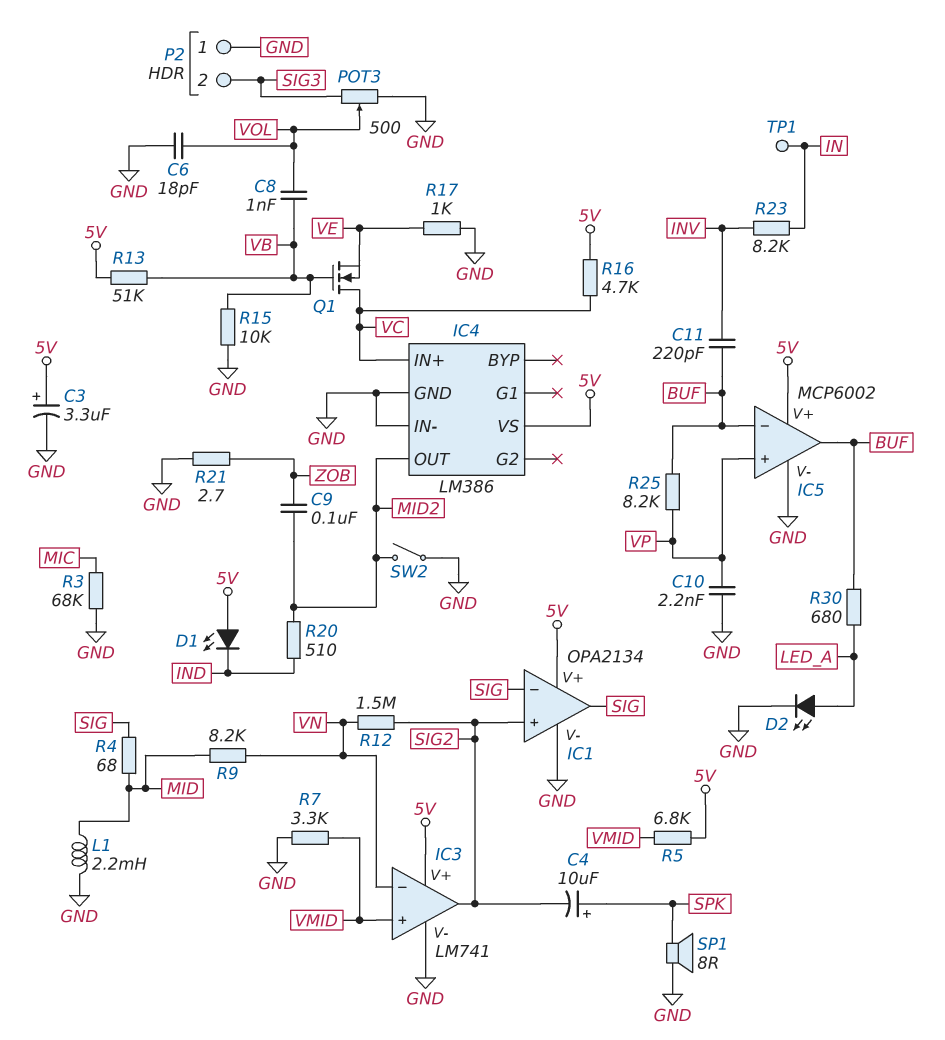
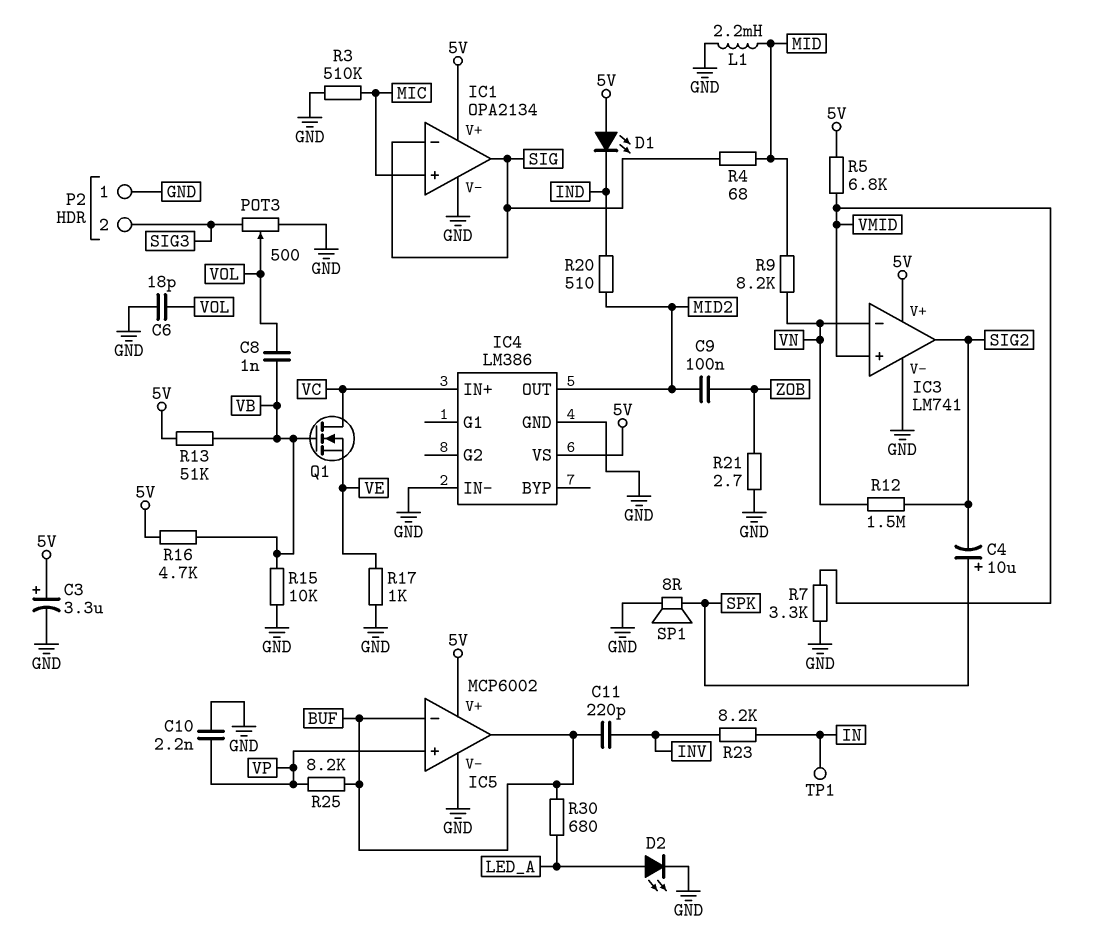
IC1 pin in+: SIG2 -> MIC
R3: 68k (GND, MIC) -> 510k (GND, MIC)
R16: 4.7k (5V, VC) -> 4.7k (5V, VB)
SW2: switch (GND, MID2) -> none

